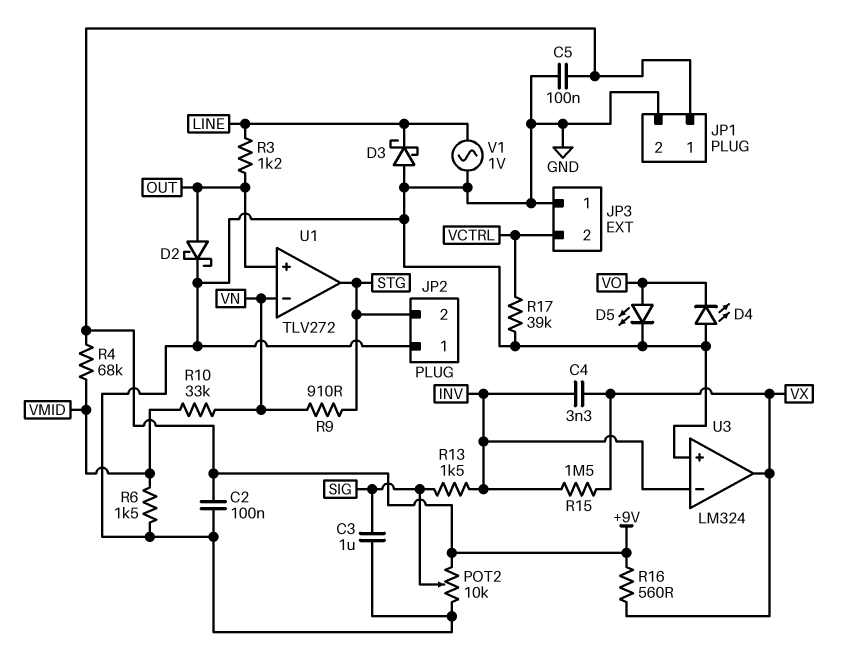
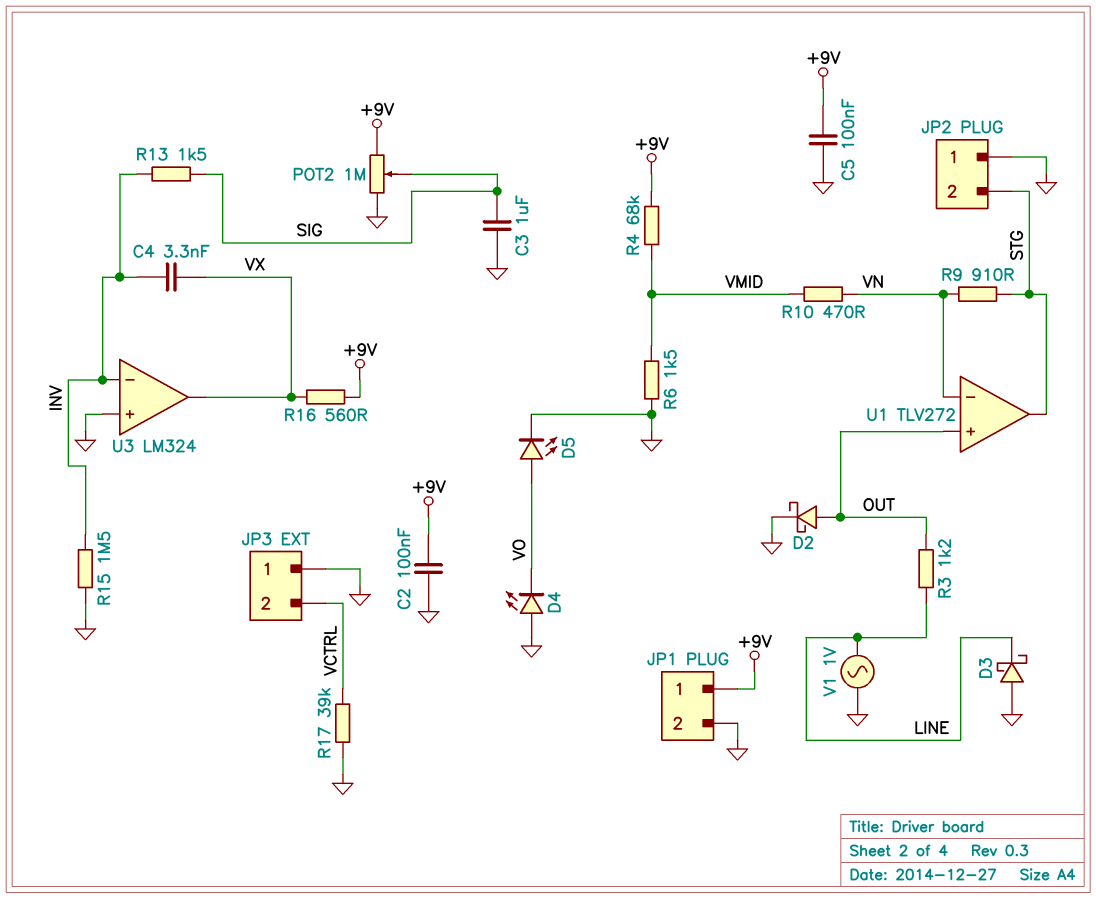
POT2: 10k (+9V, GND, wiper SIG) -> 1M (+9V, GND, wiper SIG)
R10: 33k (VMID, VN) -> 470 (VMID, VN)
R15: 1.5M (INV, VX) -> 1.5M (GND, INV)

